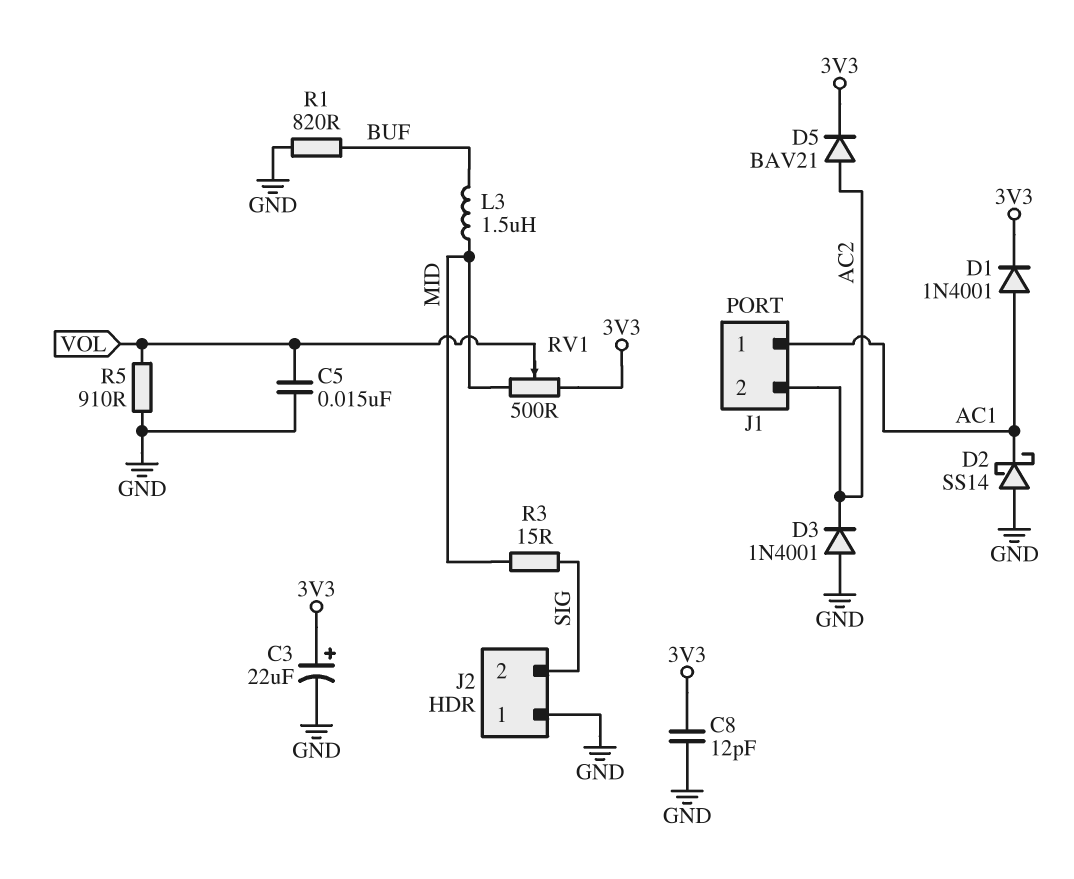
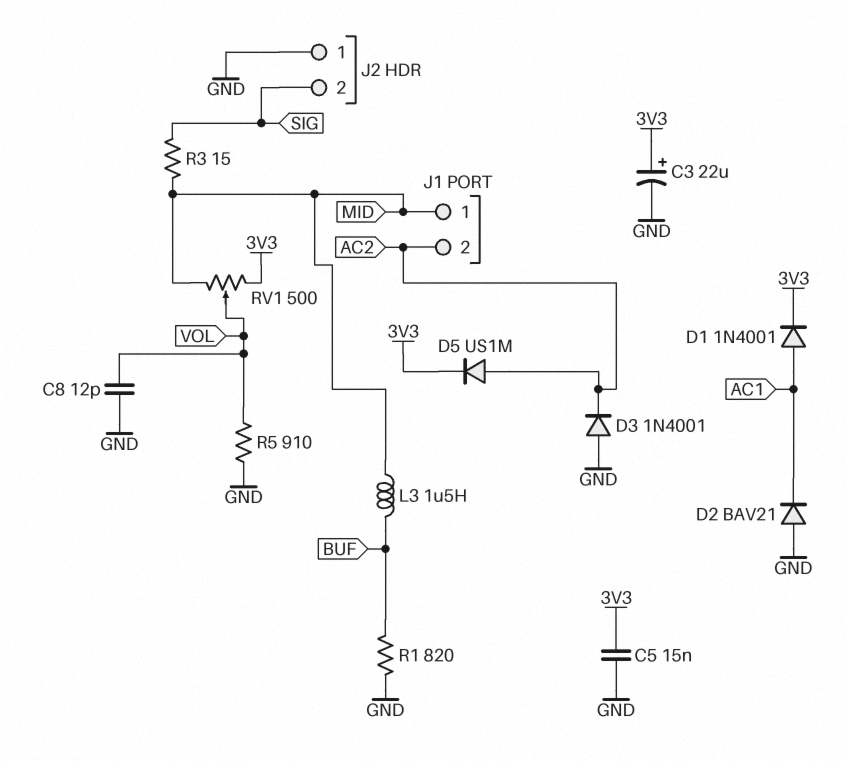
C5: 15nF (GND, VOL) -> 15nF (3V3, GND)
C8: 12pF (3V3, GND) -> 12pF (GND, VOL)
D2: schottky SS14 (A GND, K AC1) -> diode BAV21 (A GND, K AC1)
D5: diode BAV21 (A AC2, K 3V3) -> diode US1M (A AC2, K 3V3)
J1 pin 1: AC1 -> MID

